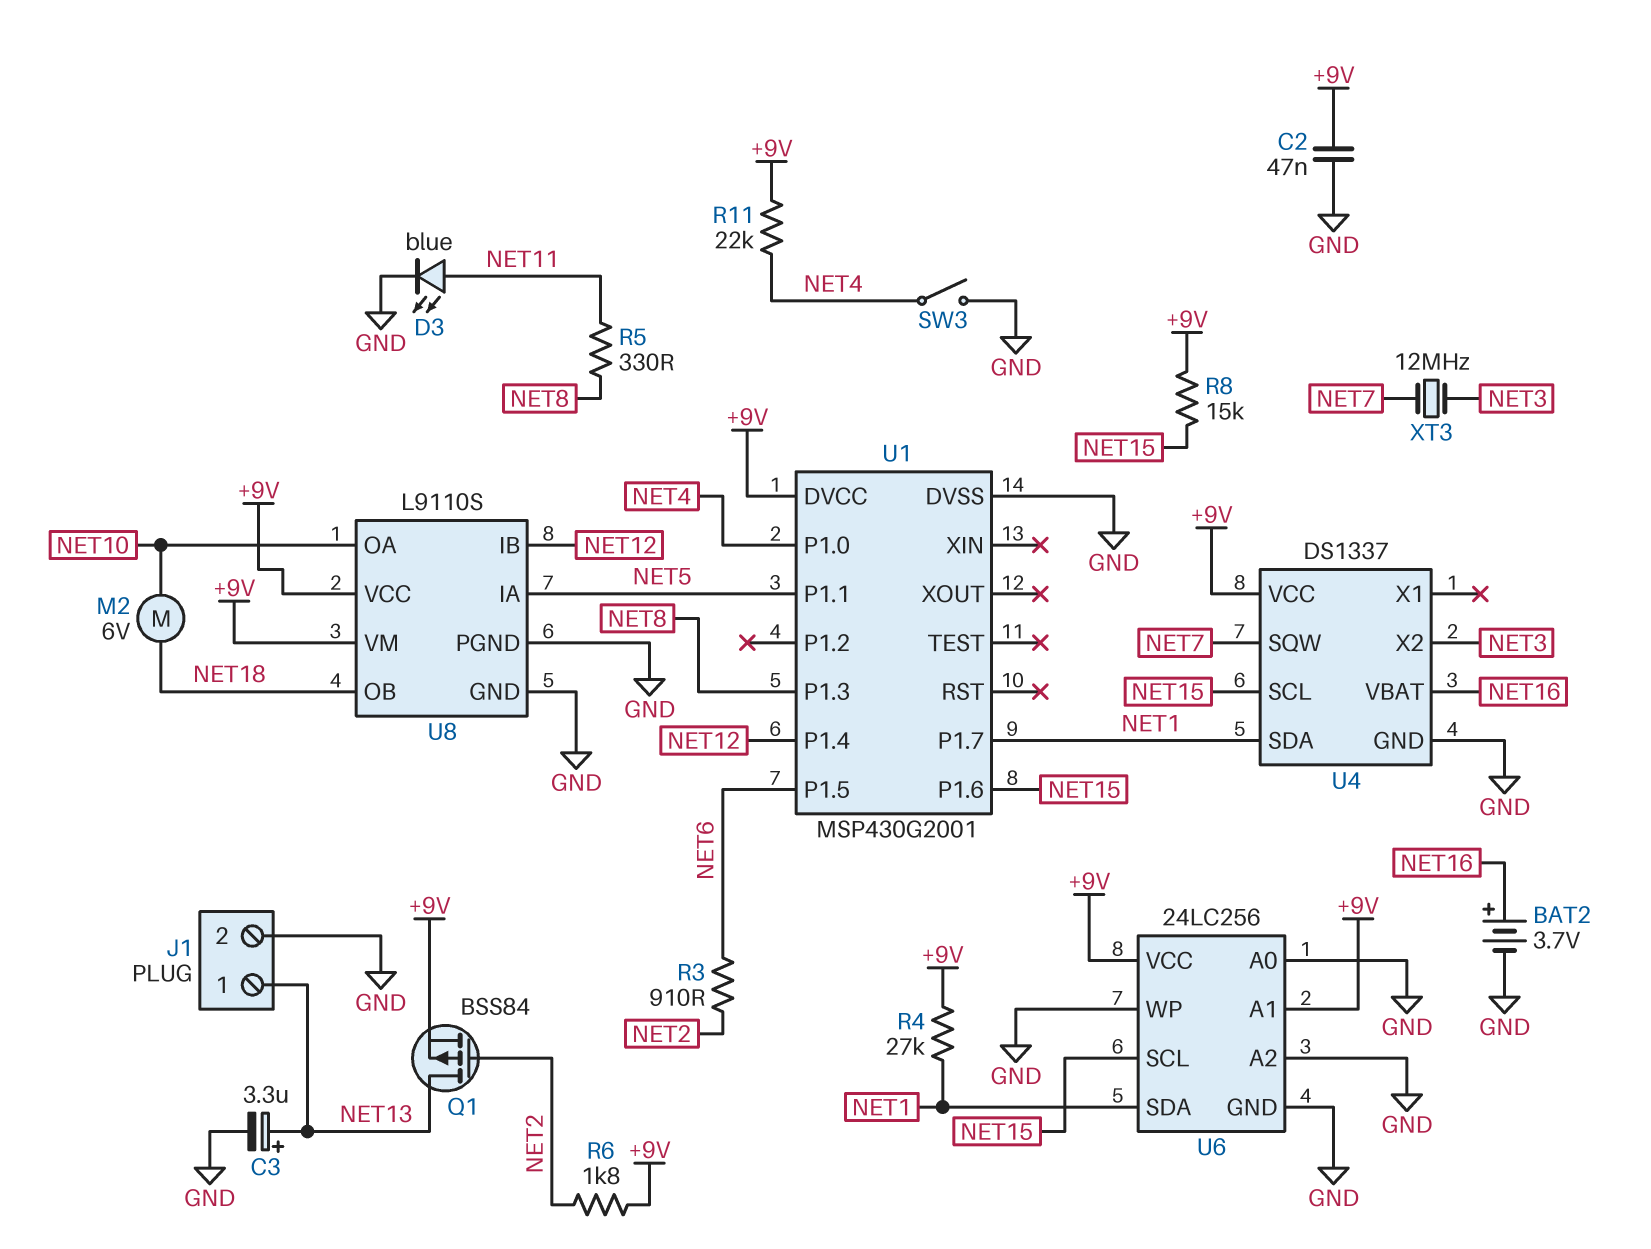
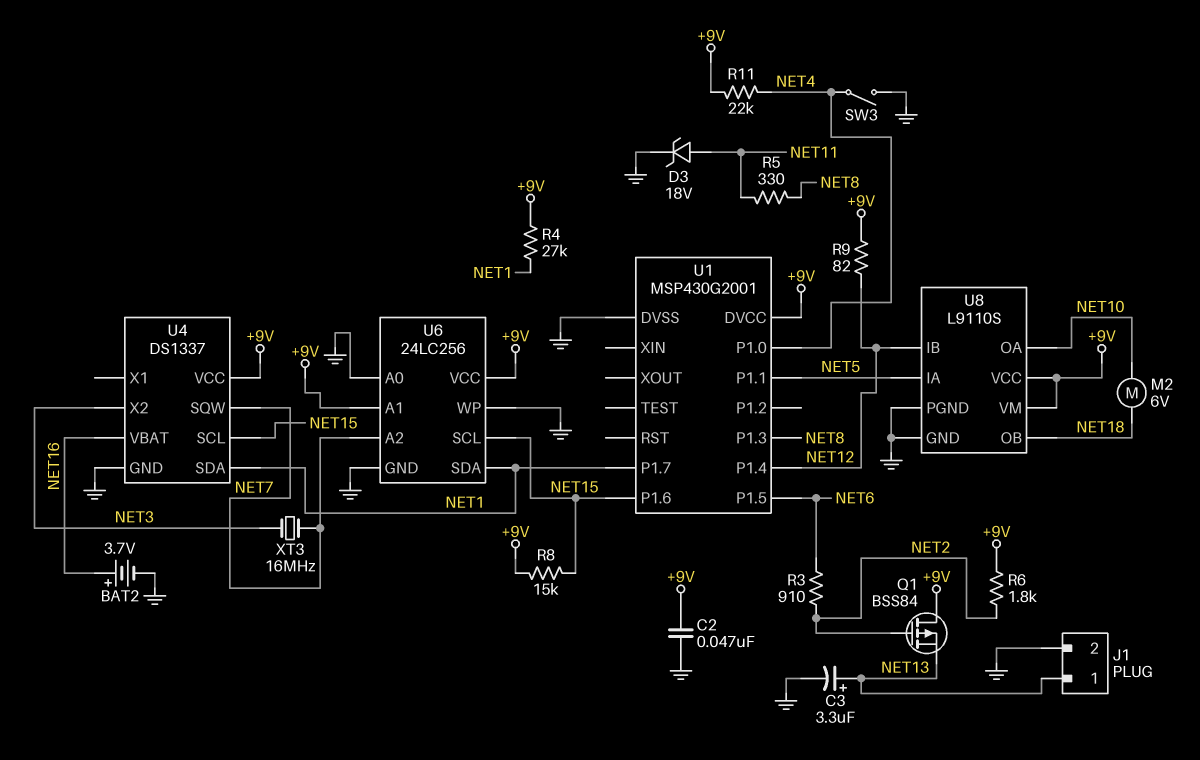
D3: LED blue (A NET11, K GND) -> zener 18V (A NET11, K GND)
Q1: PMOS BSS84 (G NET2, D NET13, S +9V) -> PMOS BSS84 (G NET2, D +9V, S NET13)
R9: none -> 82 (+9V, NET12)
U6 pin A2: GND -> NET7
XT3: 12MHz (NET3, NET7) -> 16MHz (NET3, NET7)

